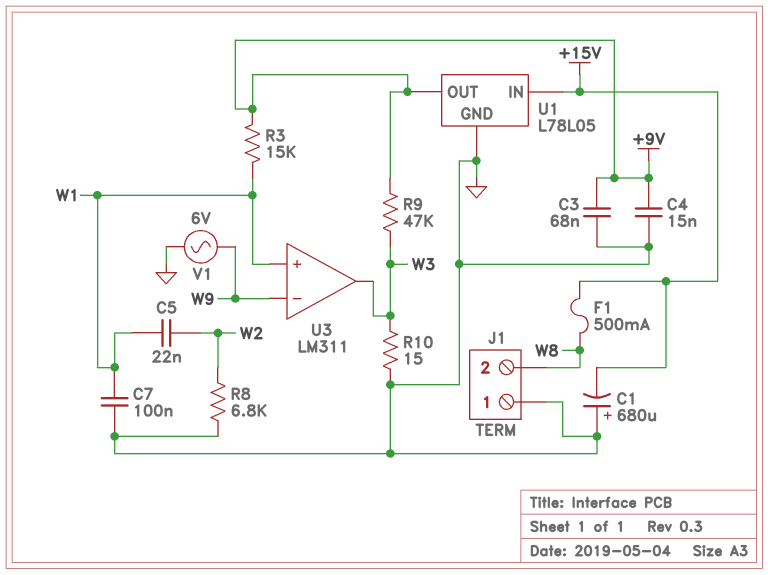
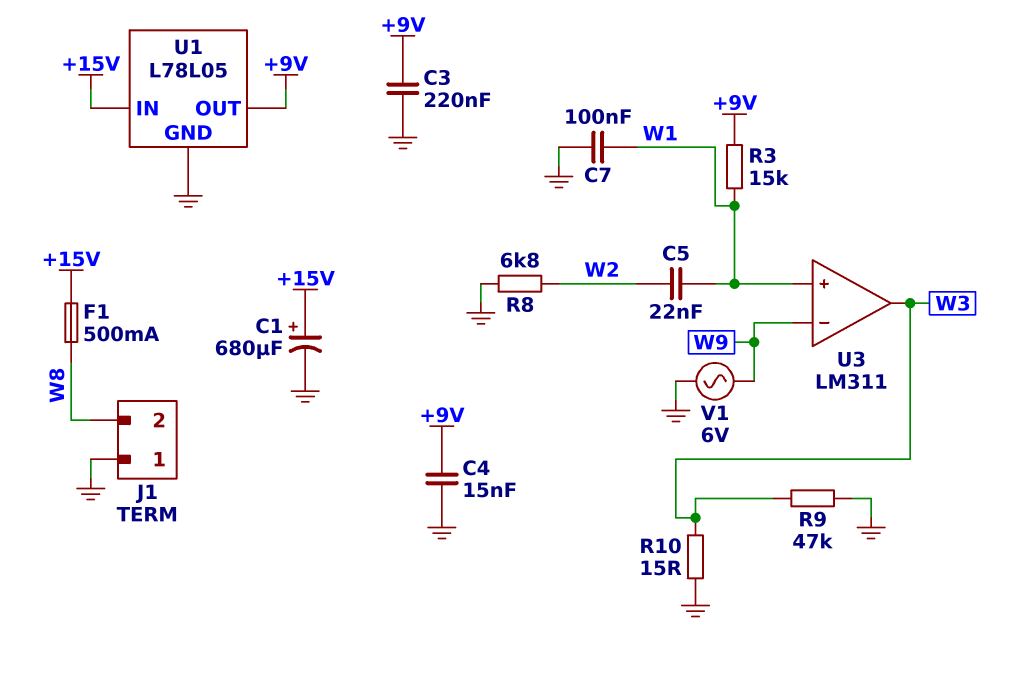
C1: 680uF (plus GND, minus +15V) -> 680uF (plus +15V, minus GND)
C3: 68nF (+9V, GND) -> 220nF (+9V, GND)
R9: 47k (+9V, W3) -> 47k (GND, W3)

